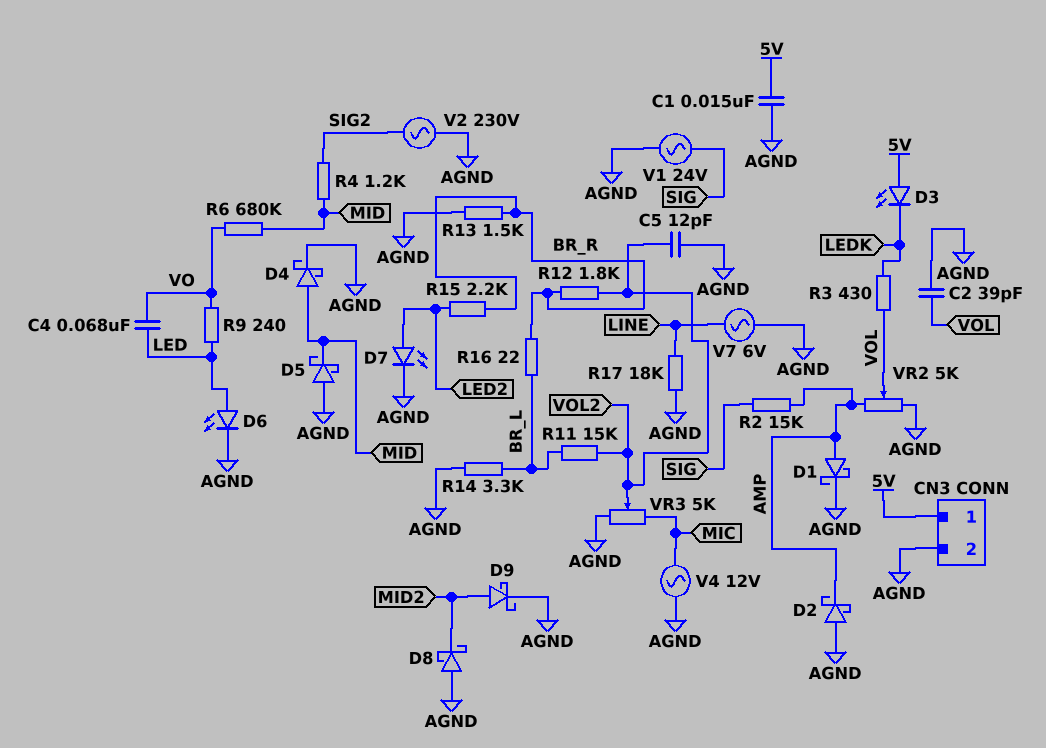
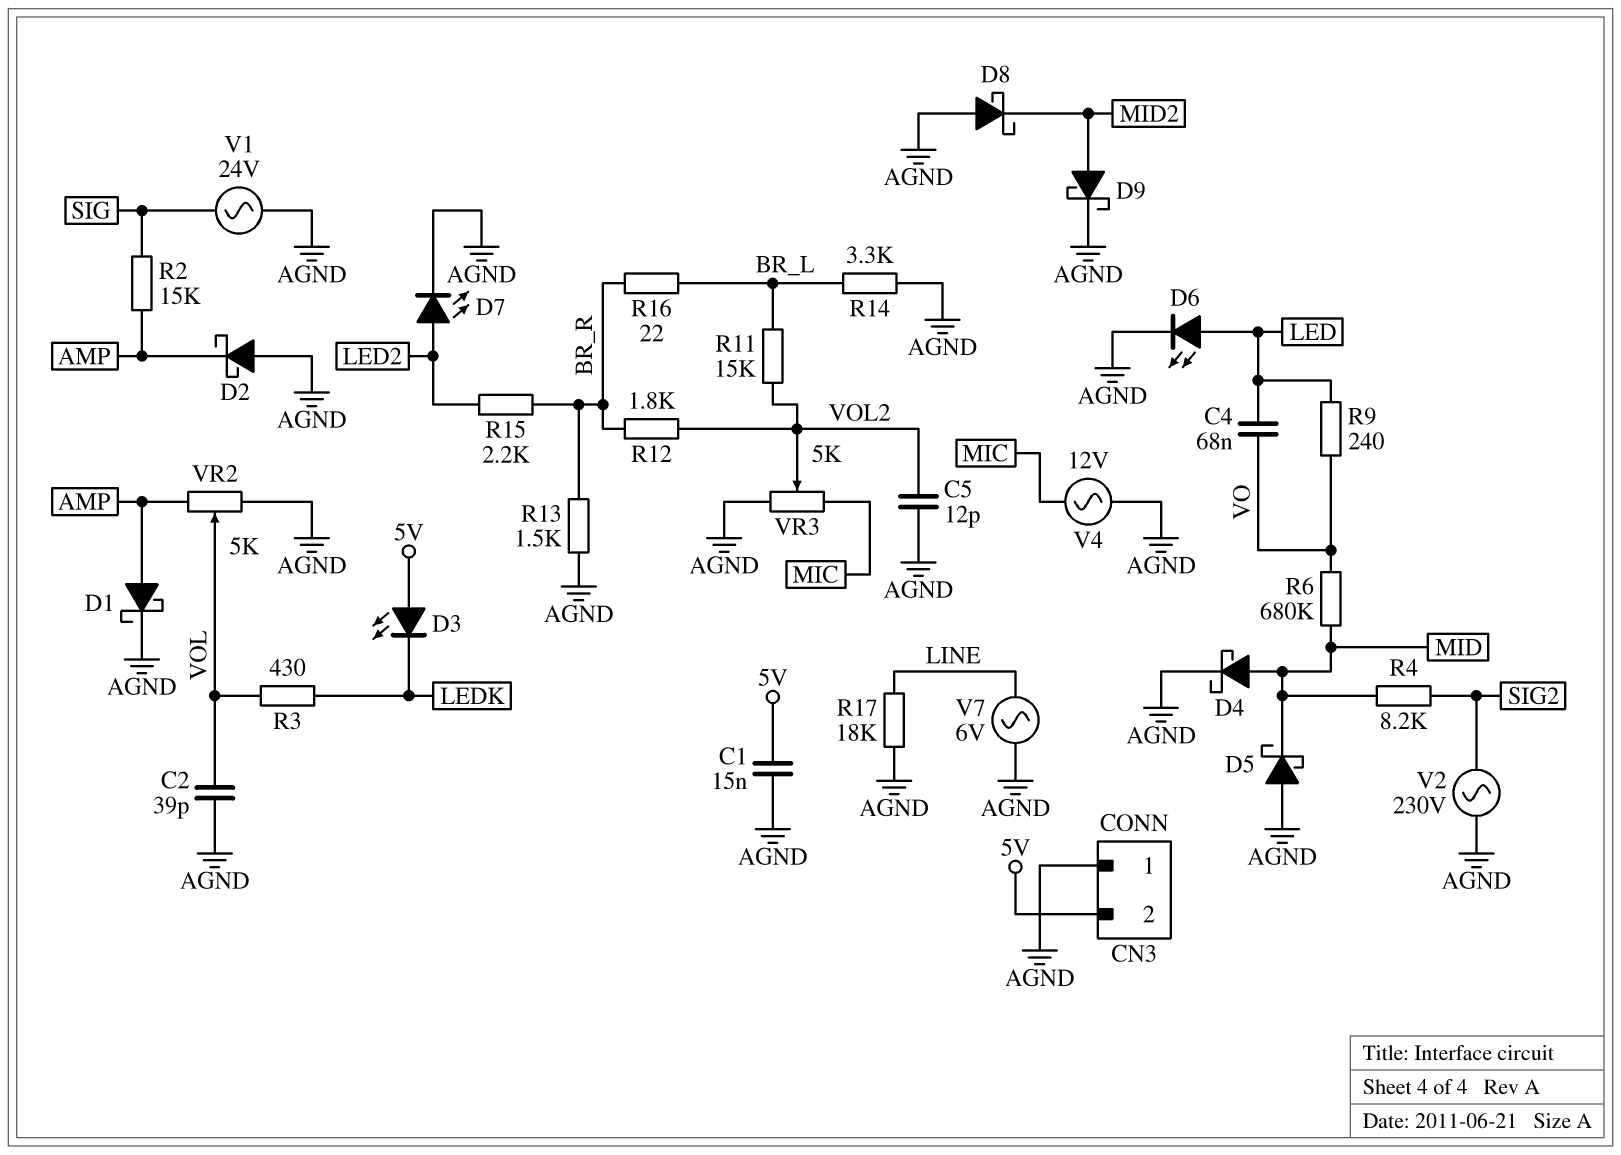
CN3 pin 1: 5V -> AGND
CN3 pin 2: AGND -> 5V
R4: 1.2k (MID, SIG2) -> 8.2k (MID, SIG2)

